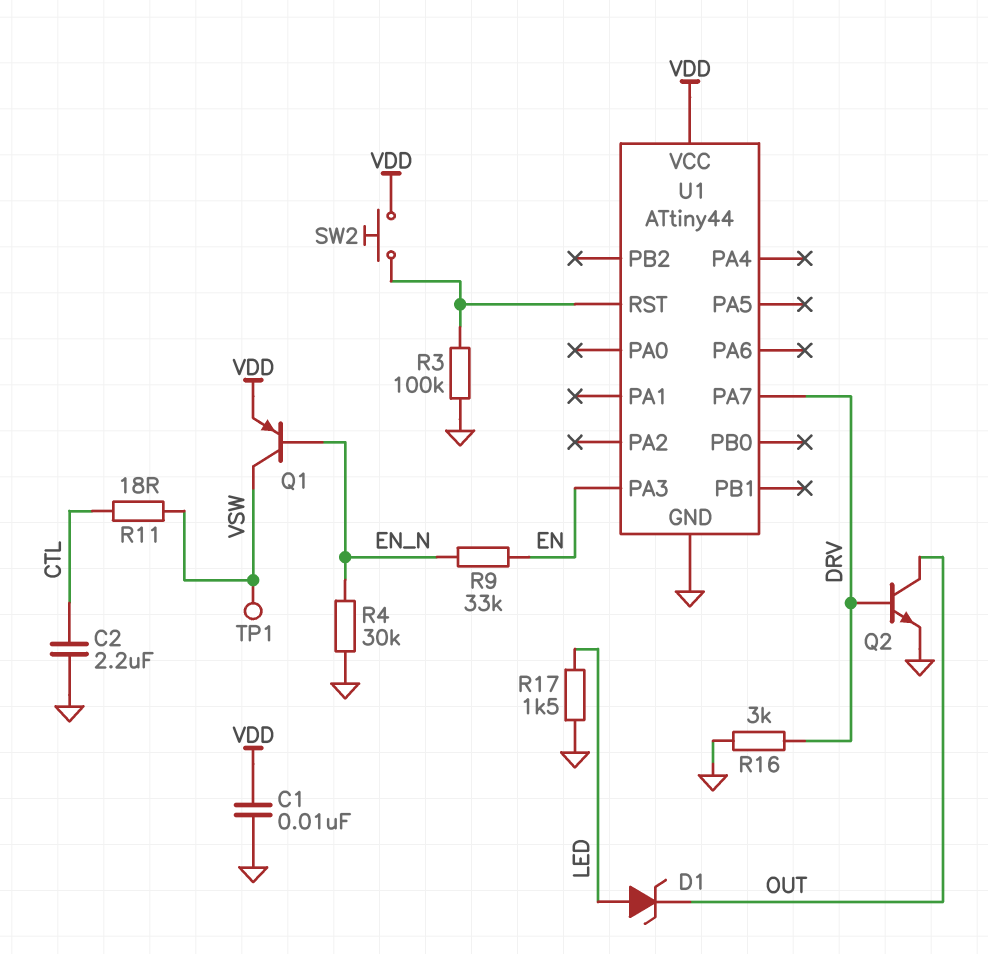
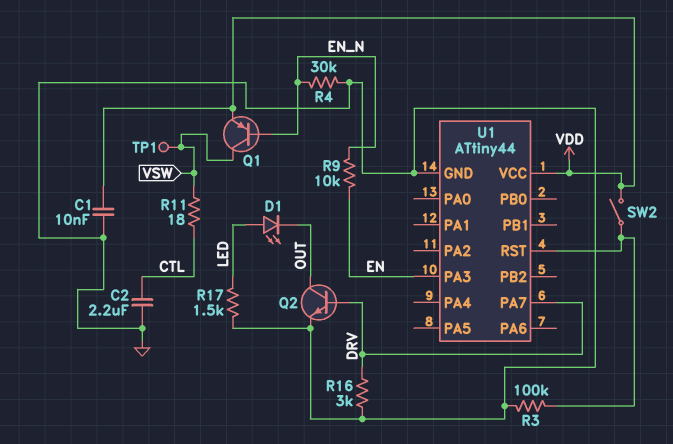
D1: zener (A LED, K OUT) -> LED (A LED, K OUT)
R9: 33k (EN, EN_N) -> 10k (EN, EN_N)
SW2: button (U1/RST, VDD) -> switch (U1/RST, VDD)

